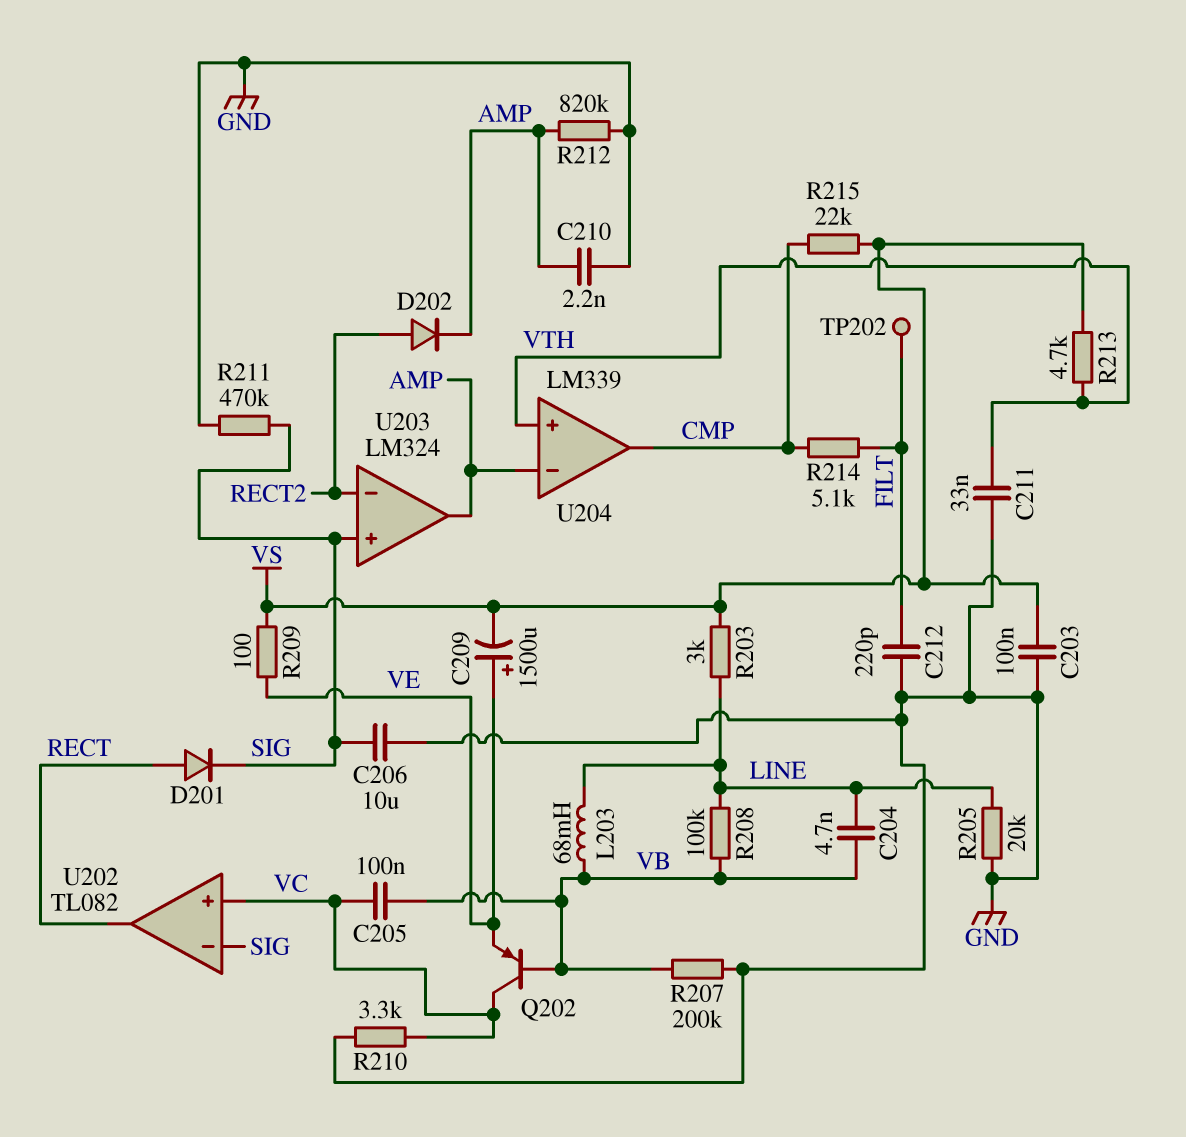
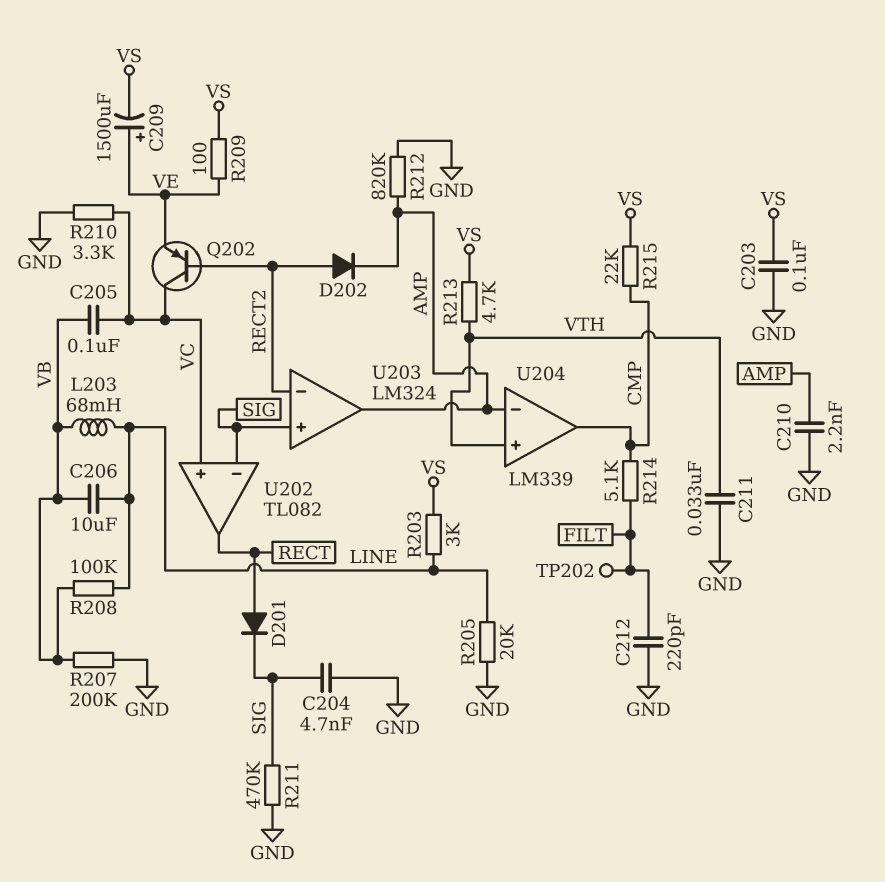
C204: 4.7nF (LINE, VB) -> 4.7nF (GND, SIG)
C206: 10uF (GND, SIG) -> 10uF (LINE, VB)
Q202: PNP (B VB, C VC, E VE) -> PNP (B RECT2, C VC, E VE)

